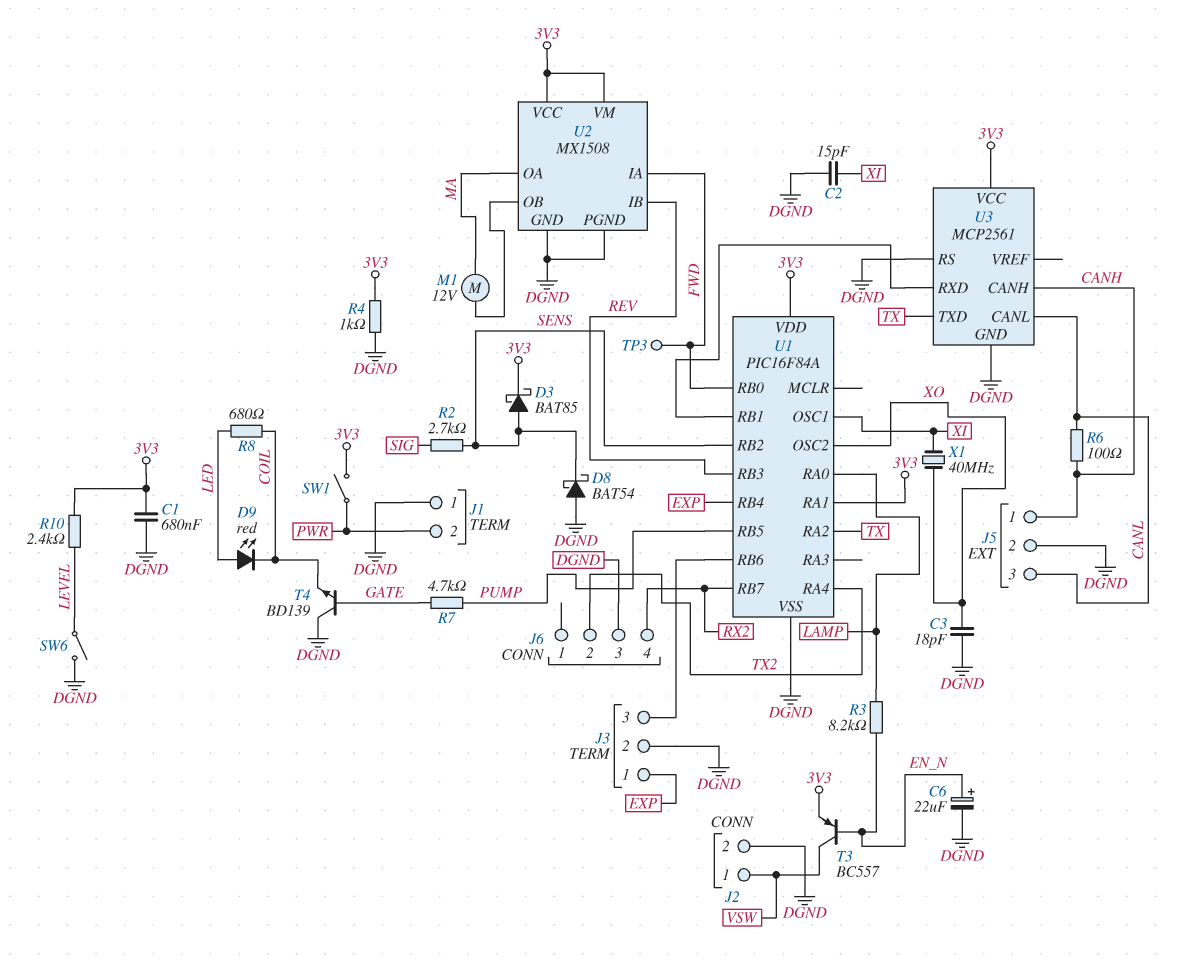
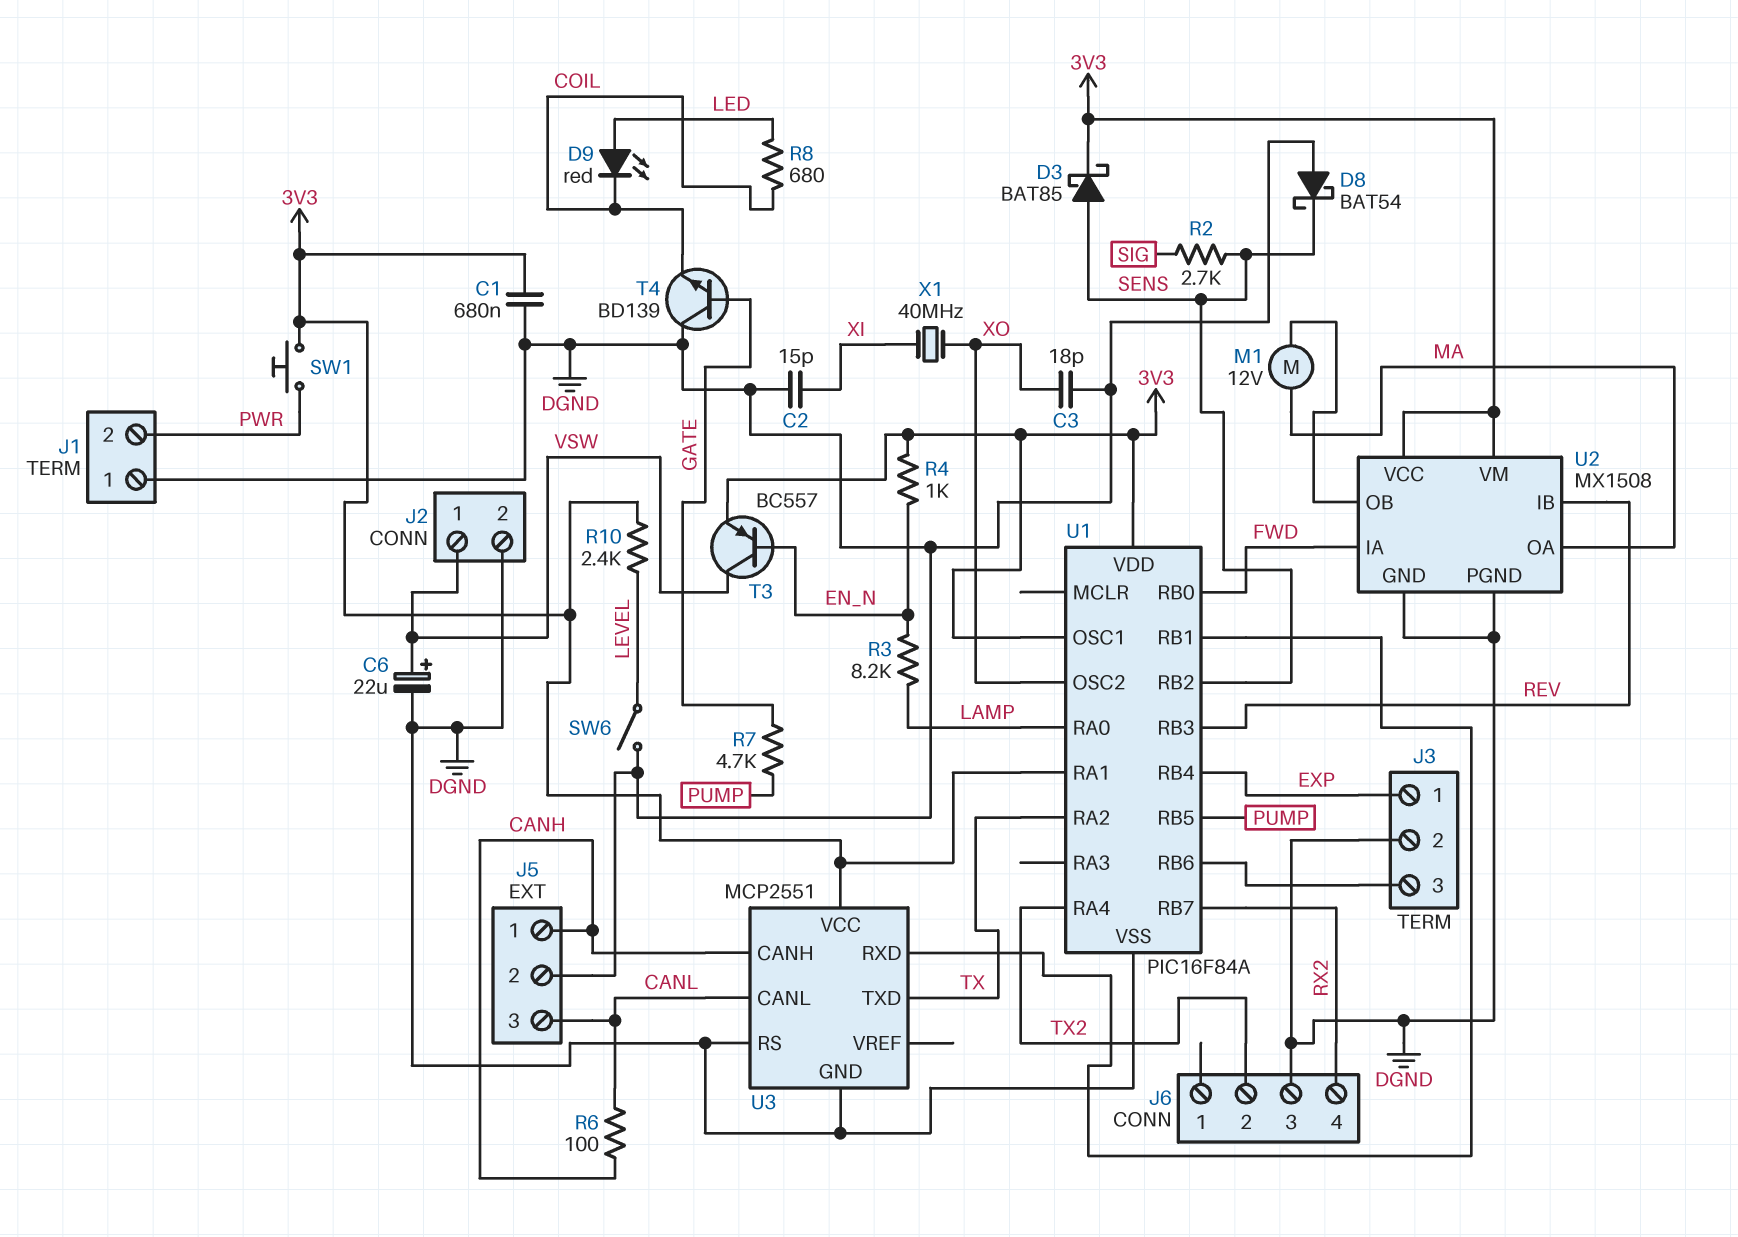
C6: 22uF (plus EN_N, minus DGND) -> 22uF (plus VSW, minus DGND)
R4: 1k (3V3, DGND) -> 1k (3V3, EN_N)
SW1: switch (3V3, PWR) -> button (3V3, PWR)
TP3: test point (FWD) -> none
U1 pin OSC1: XI -> 3V3
U3: MCP2561 -> MCP2551

